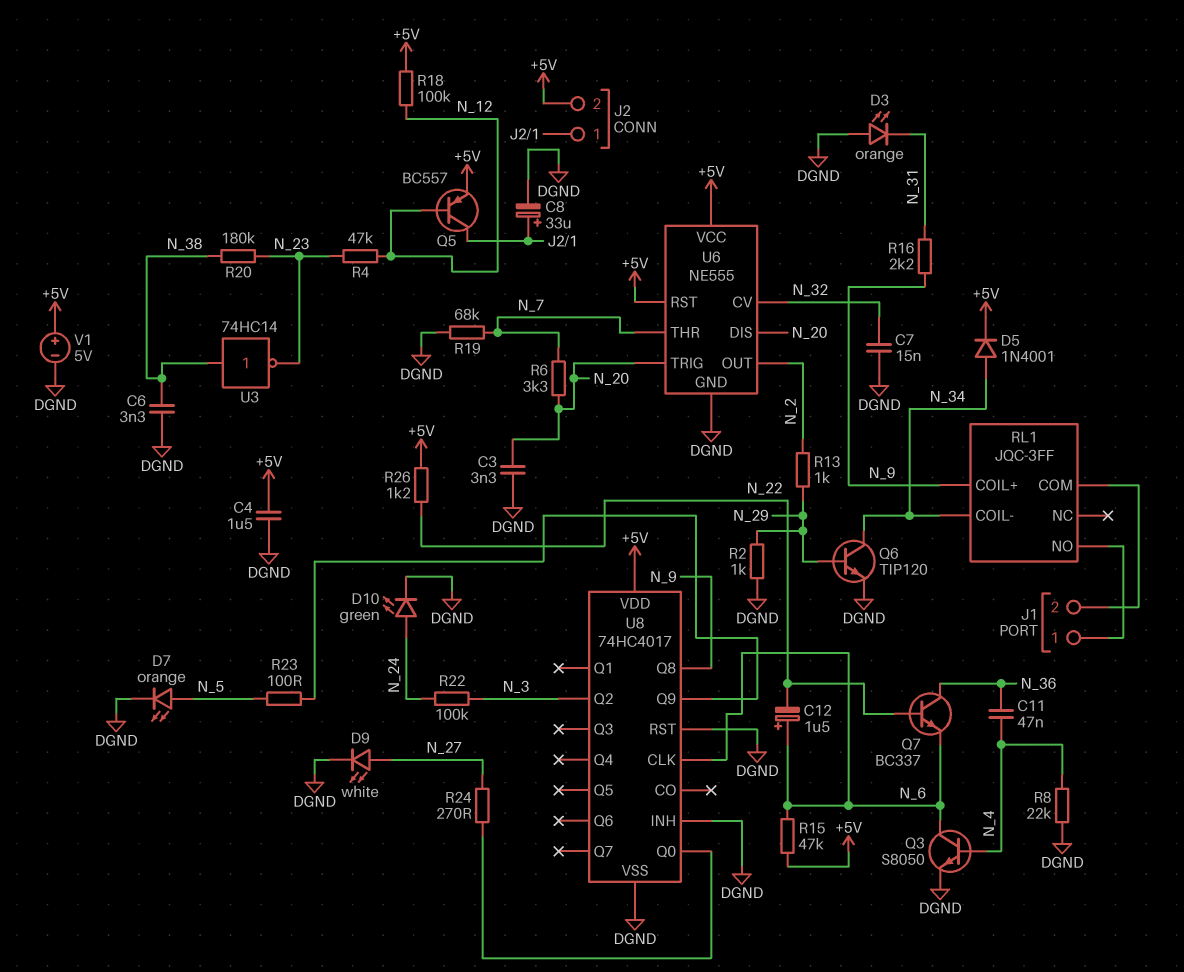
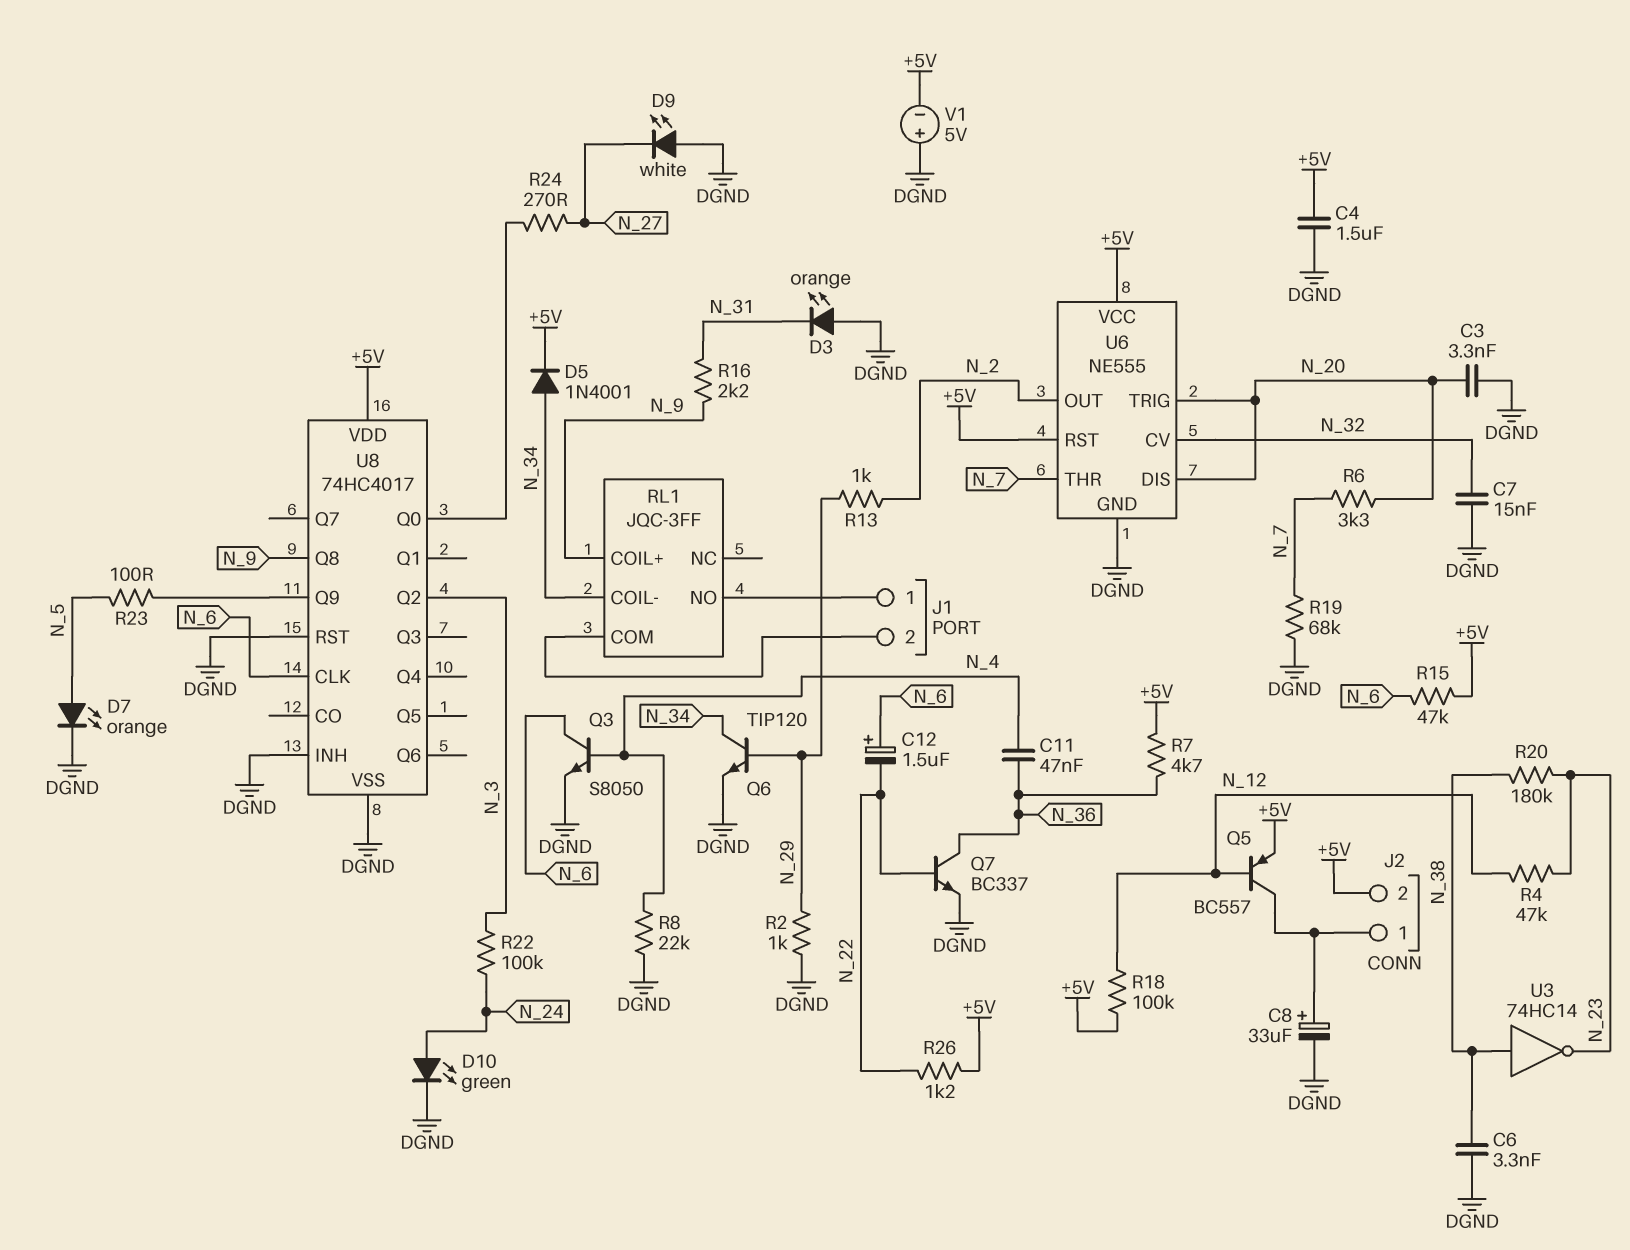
D9: LED white (A N_27, K DGND) -> LED white (A DGND, K N_27)
Q7: NPN BC337 (B N_22, C N_36, E N_6) -> NPN BC337 (B N_22, C N_36, E DGND)
R7: none -> 4.7k (+5V, N_36)
V1: 5V (plus +5V, minus DGND) -> 5V (plus DGND, minus +5V)

